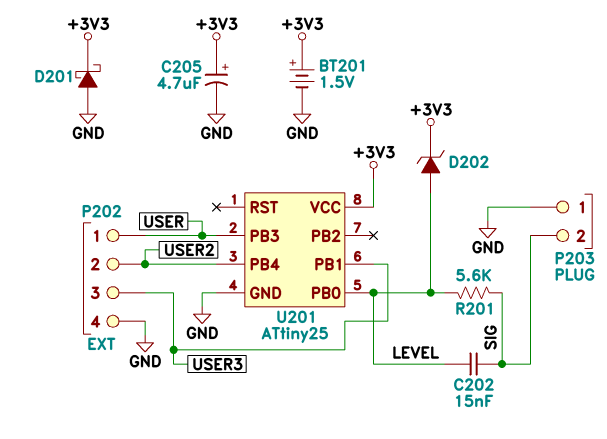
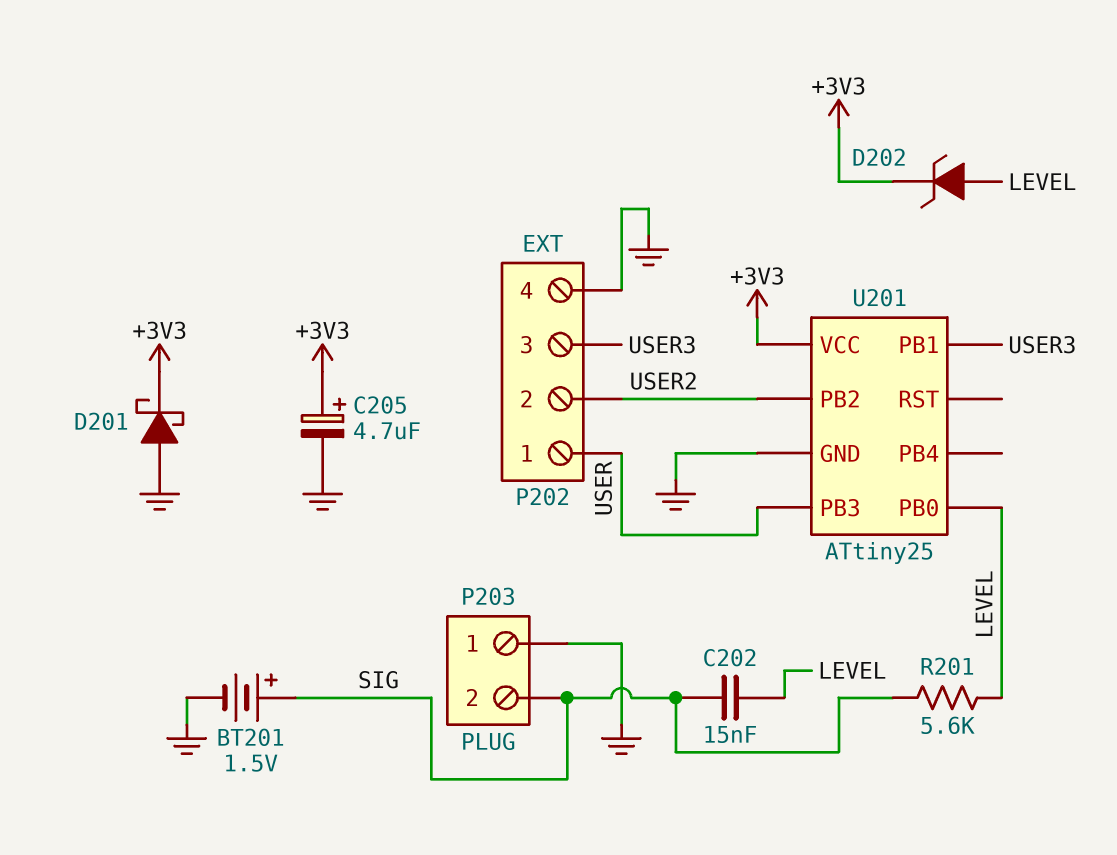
BT201: 1.5V (plus +3V3, minus GND) -> 1.5V (plus SIG, minus GND)
U201 pin PB2: none -> USER2
U201 pin PB4: USER2 -> none

